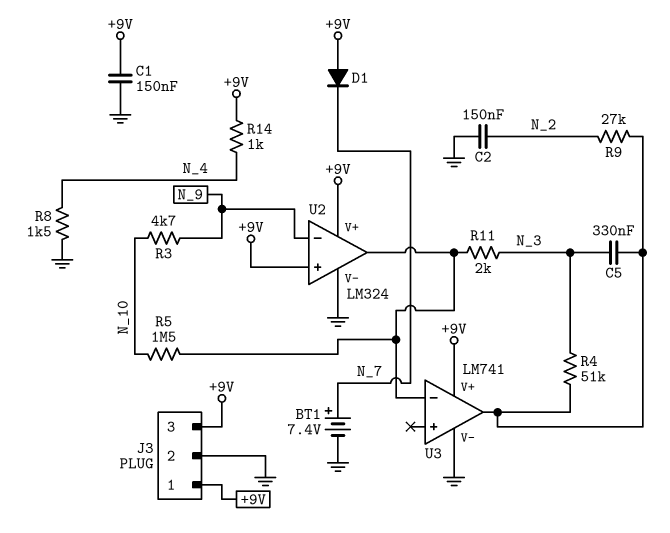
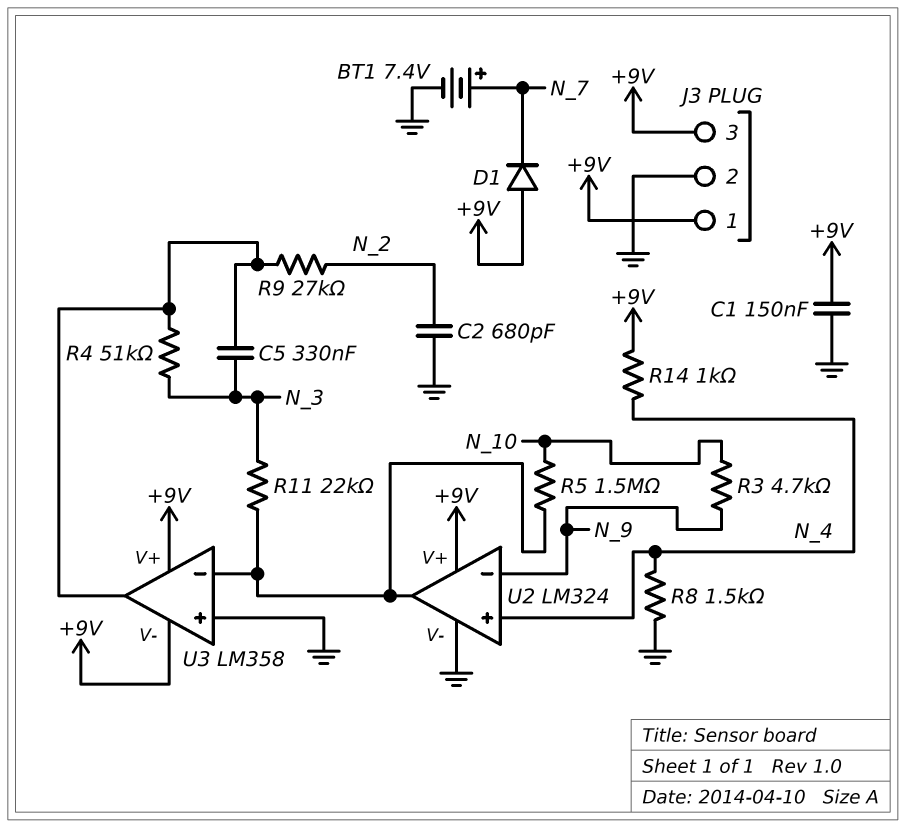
C2: 150nF (GND, N_2) -> 680pF (GND, N_2)
R11: 2k (N_3, U2/out) -> 22k (N_3, U2/out)
U2 pin in+: +9V -> N_4
U3: LM741 -> LM358
U3 pin V-: GND -> +9V
U3 pin in+: none -> GND

